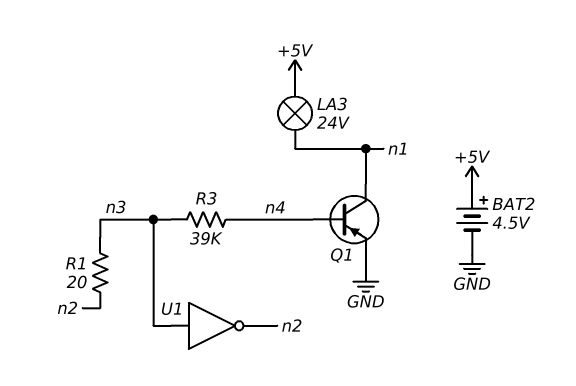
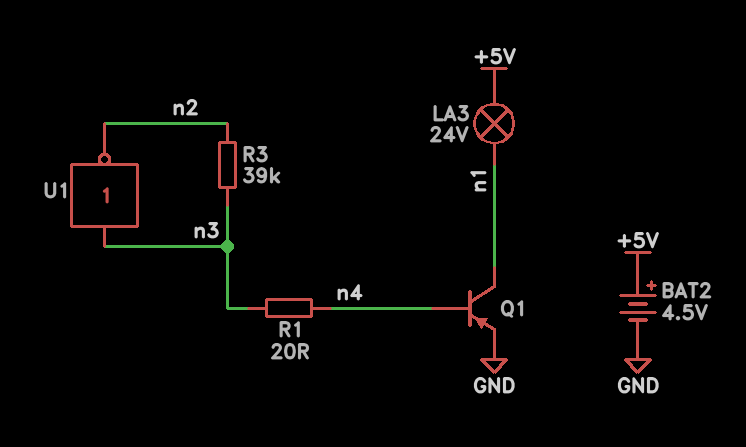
R1: 20 (n2, n3) -> 20 (n3, n4)
R3: 39k (n3, n4) -> 39k (n2, n3)

